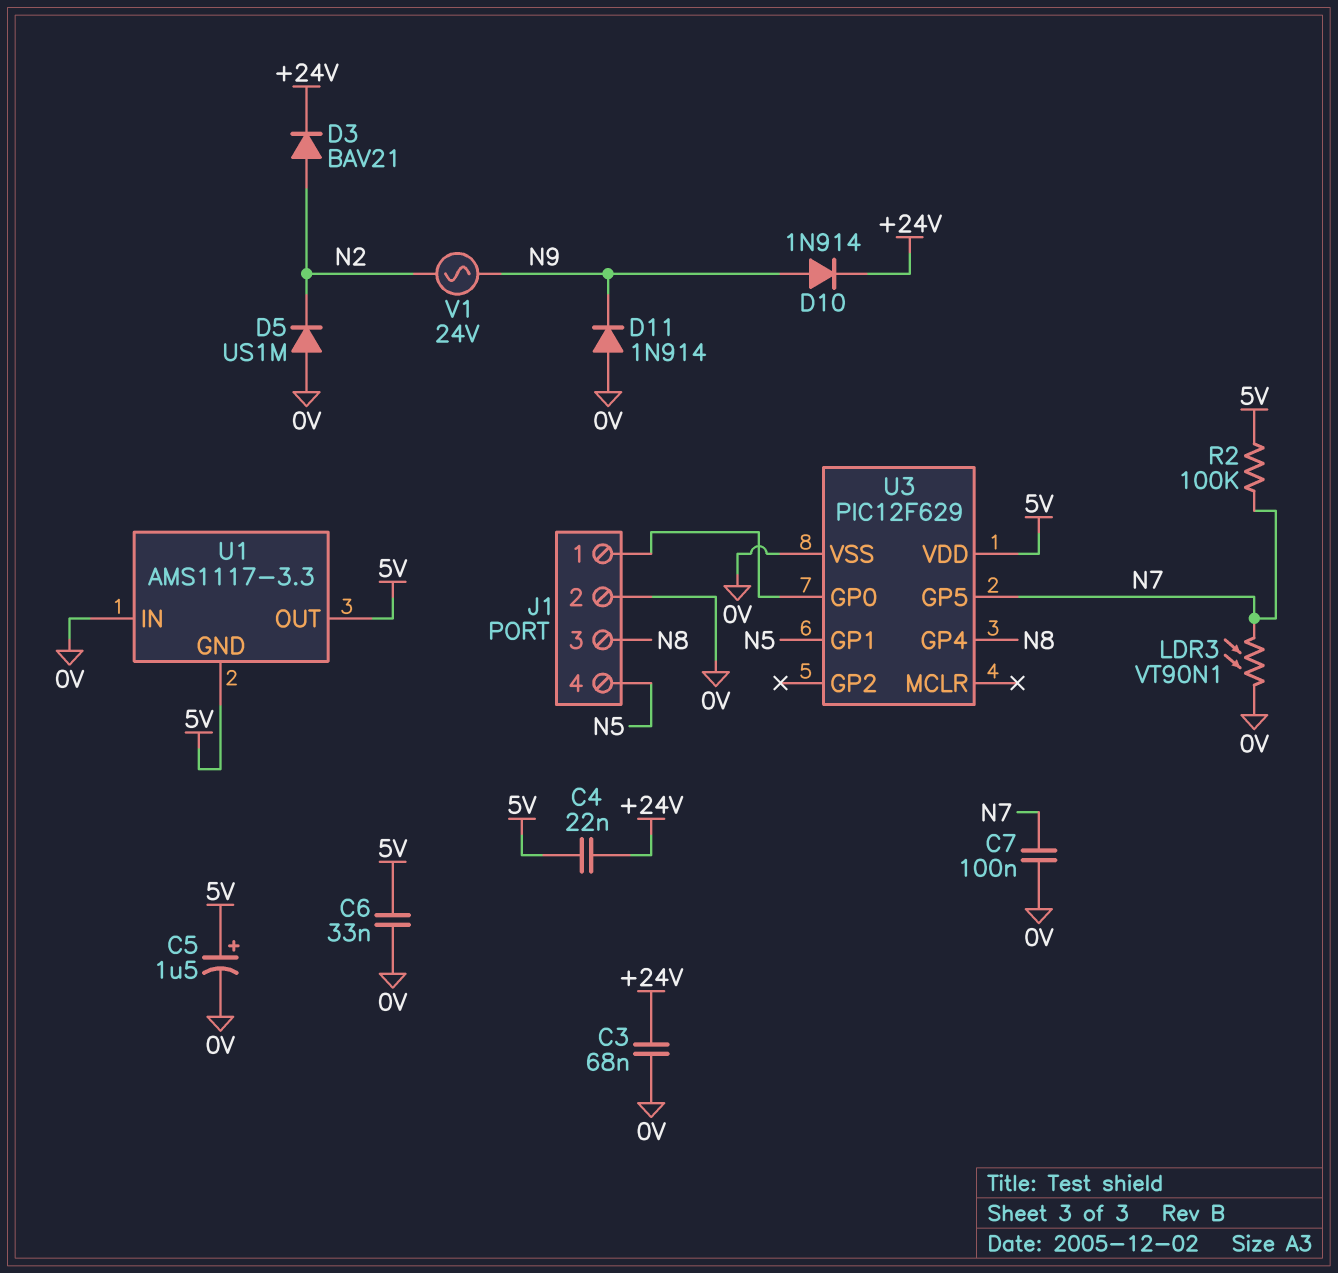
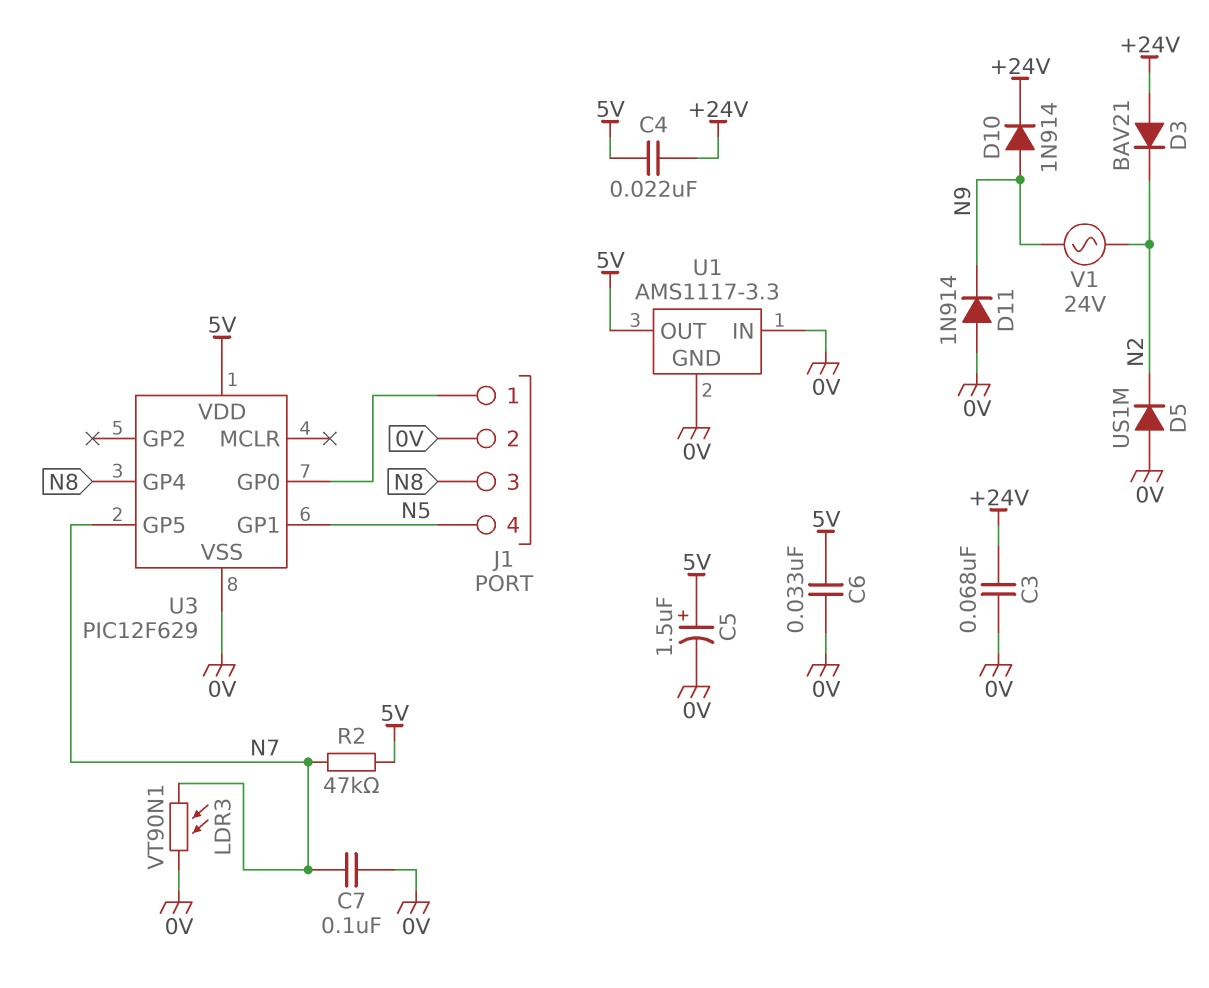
D3: diode BAV21 (A N2, K +24V) -> diode BAV21 (A +24V, K N2)
R2: 100k (5V, N7) -> 47k (5V, N7)
U1 pin GND: 5V -> 0V

